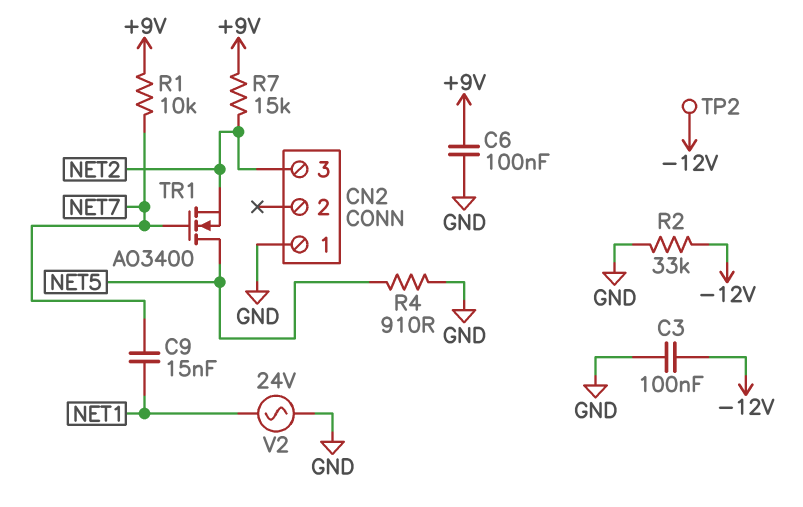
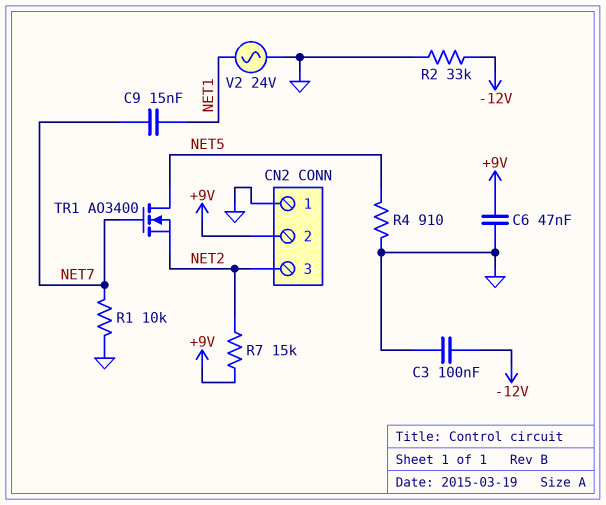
C6: 100nF (+9V, GND) -> 47nF (+9V, GND)
CN2 pin 2: none -> +9V
R1: 10k (+9V, NET7) -> 10k (GND, NET7)
TP2: test point (-12V) -> none

